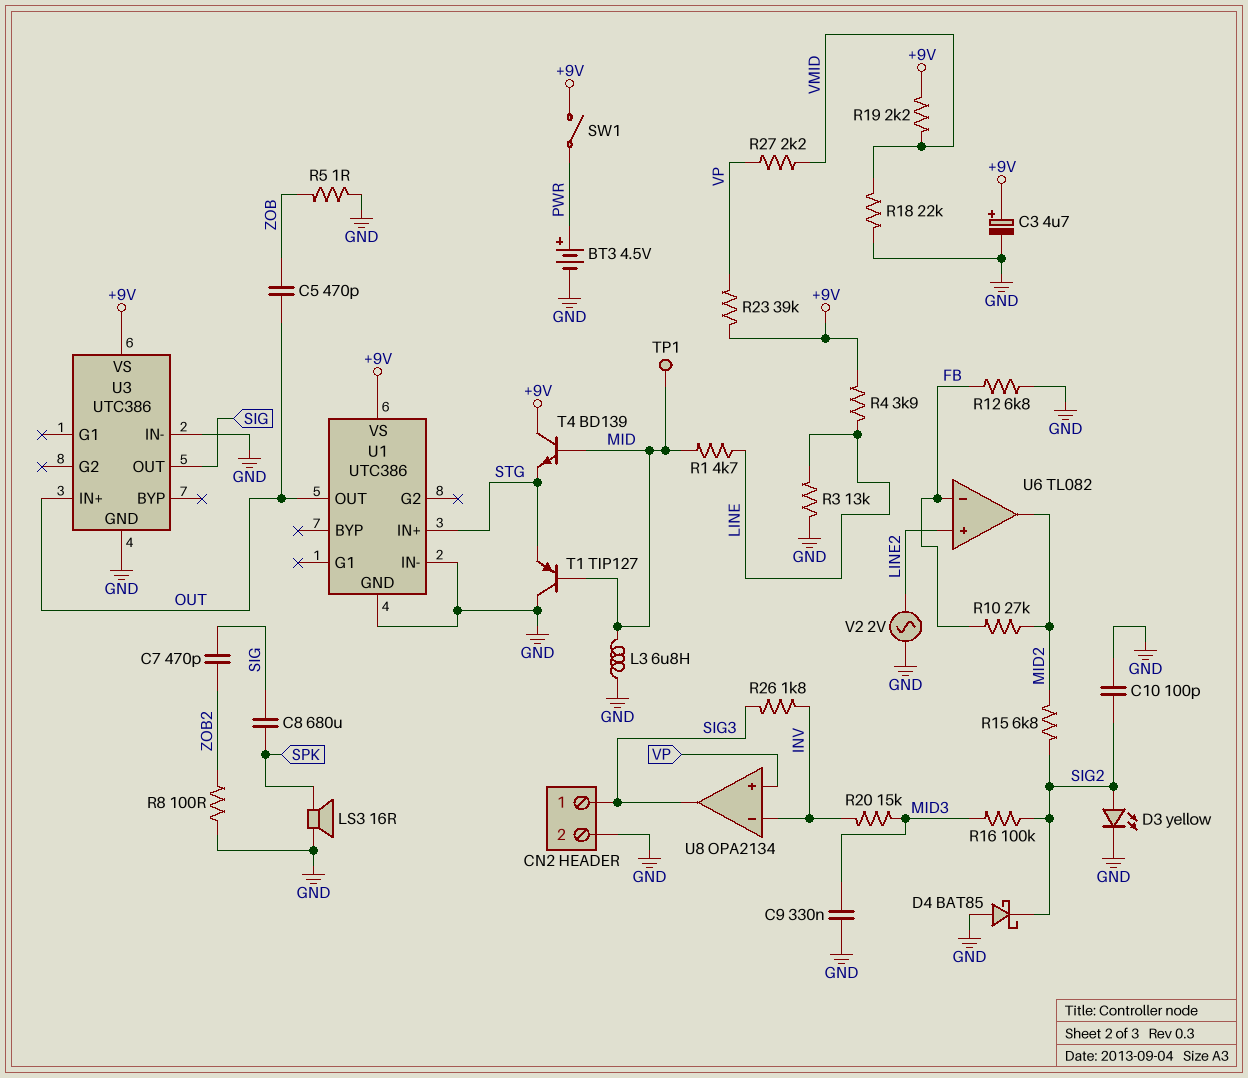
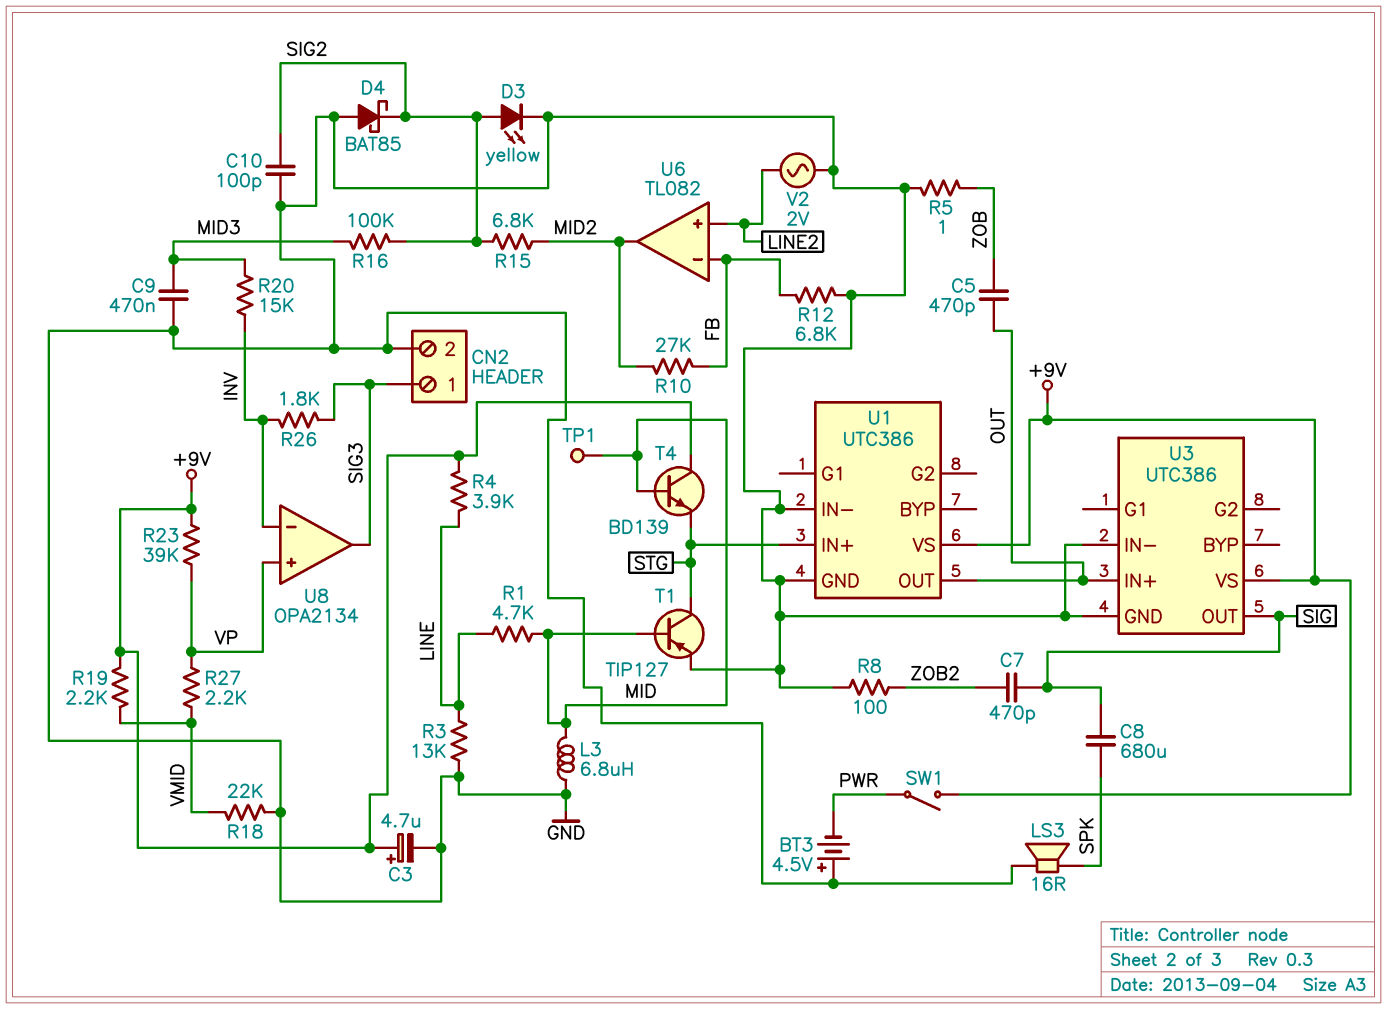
BT3: 4.5V (plus PWR, minus GND) -> 4.5V (plus GND, minus PWR)
C9: 330nF (GND, MID3) -> 470nF (GND, MID3)
T1: PNP TIP127 (B MID, C GND, E STG) -> PNP TIP127 (B MID, C STG, E GND)

